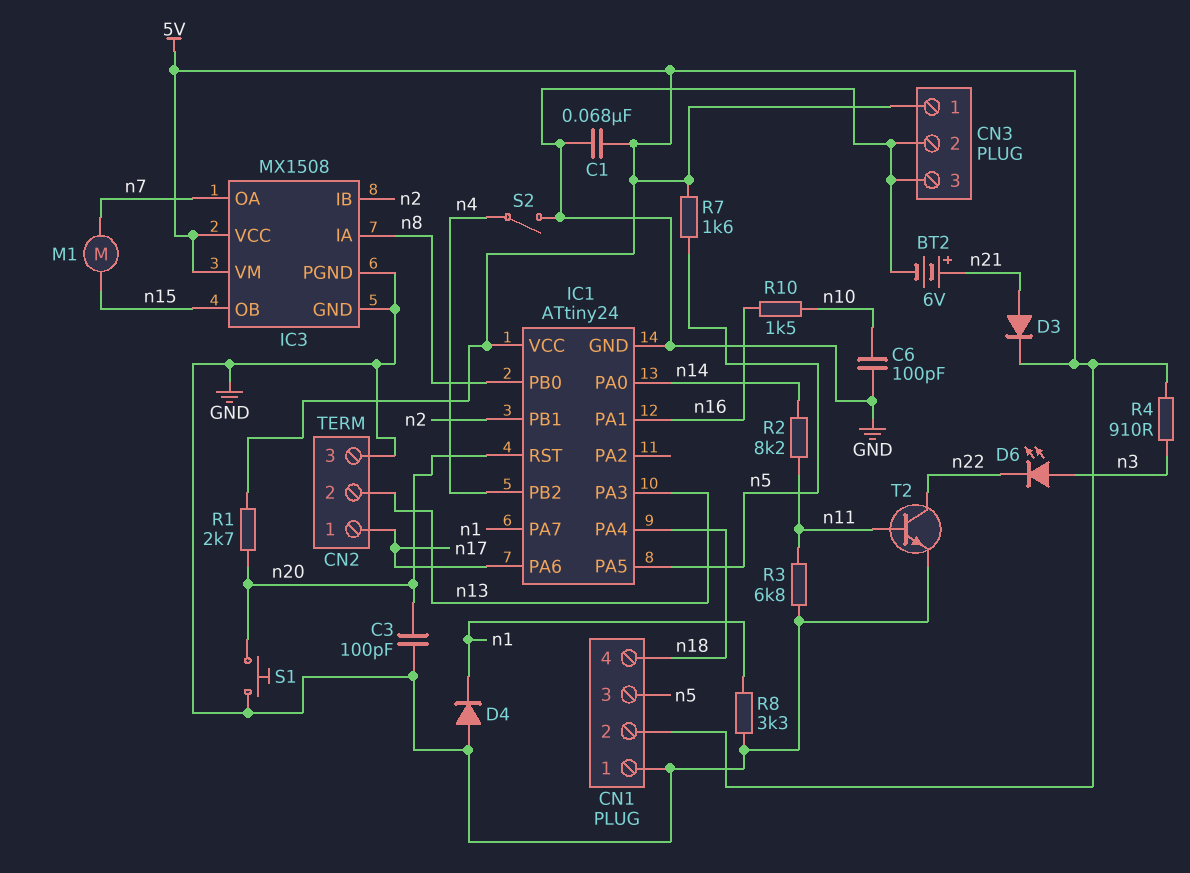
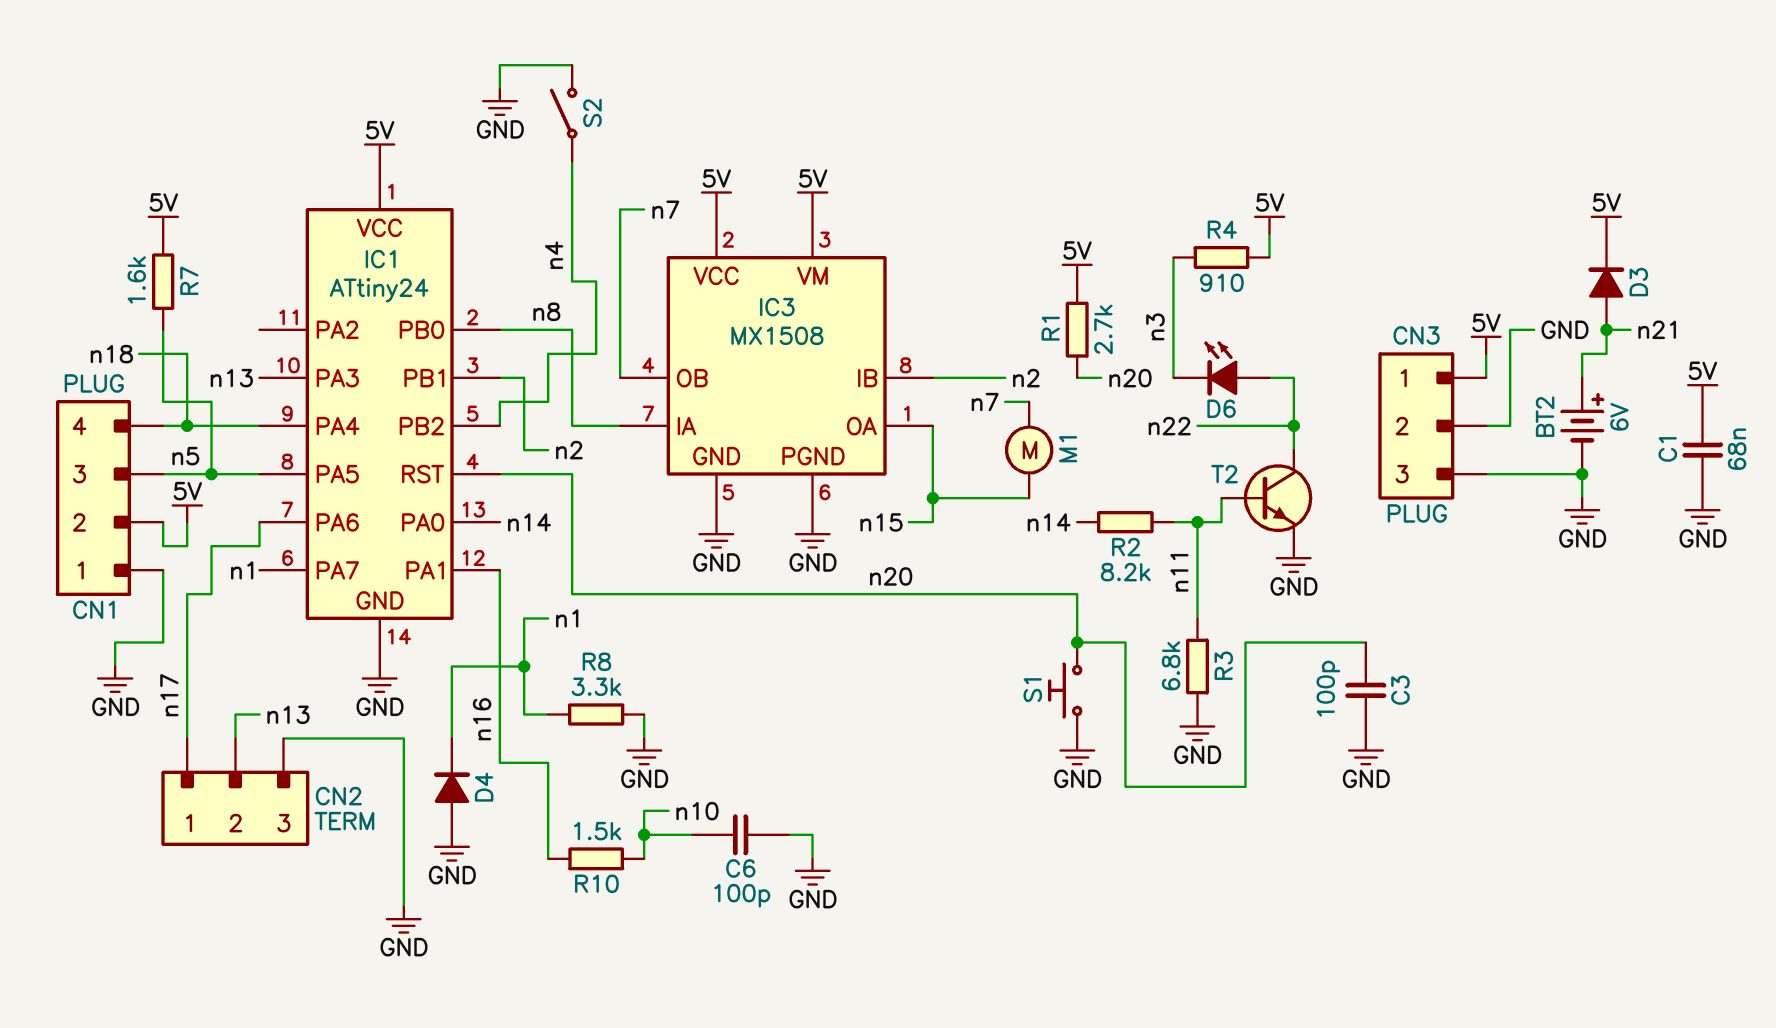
D6: LED (A n3, K n22) -> LED (A n22, K n3)
IC3 pin OA: n7 -> n15
IC3 pin OB: n15 -> n7

